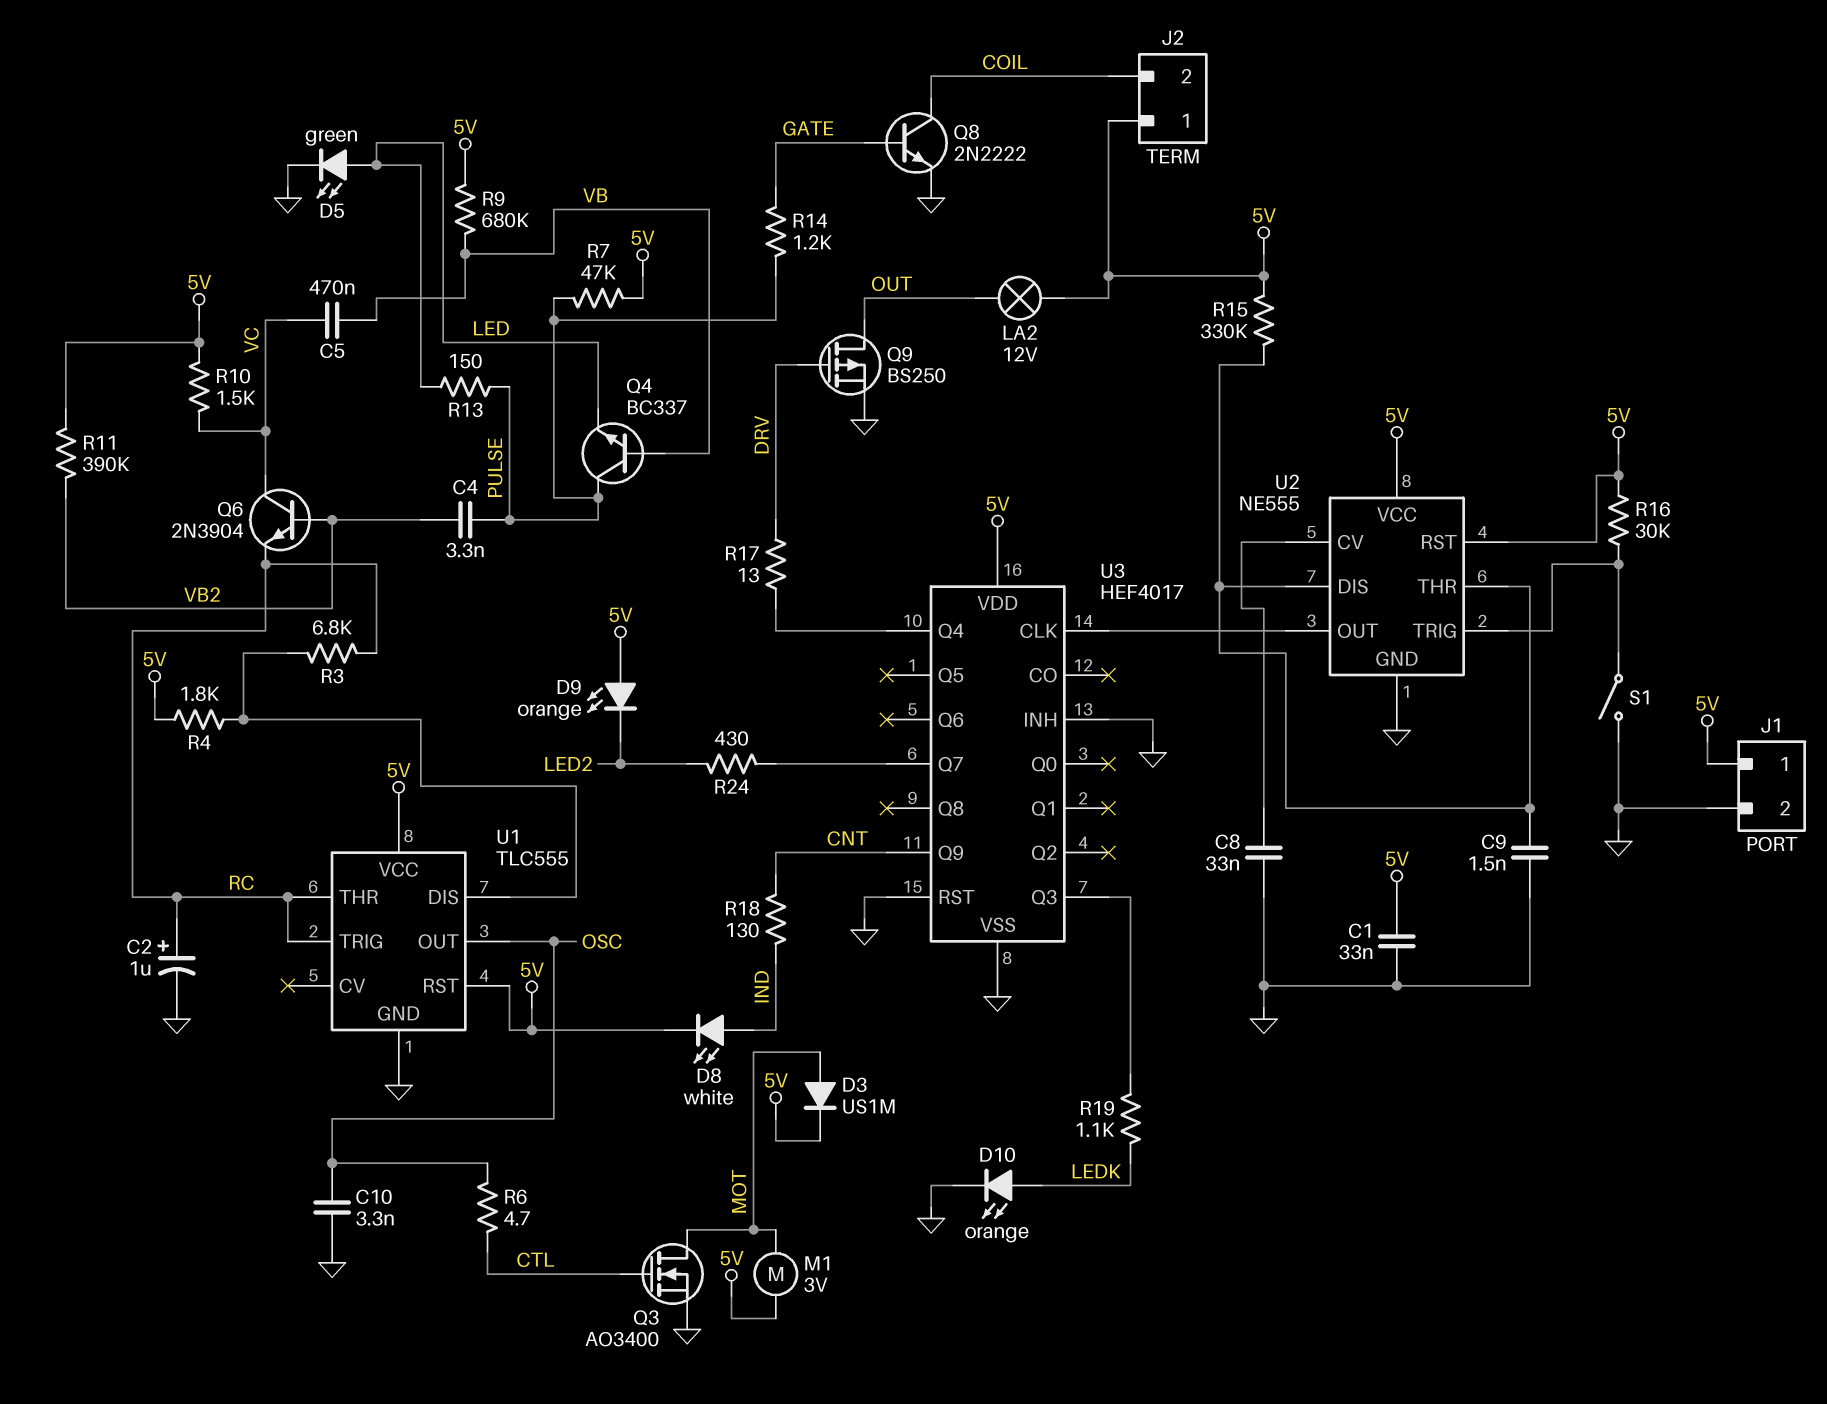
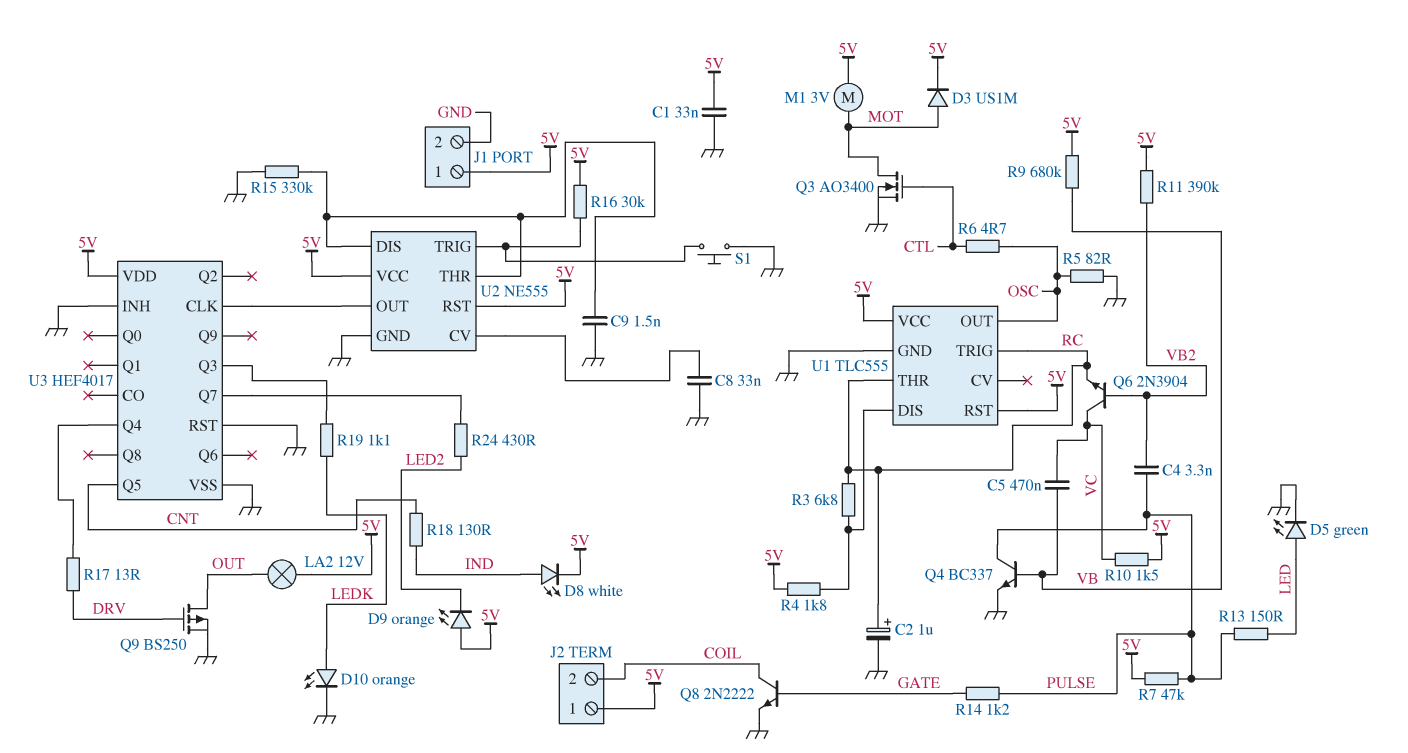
C10: 3.3nF (GND, OSC) -> none
Q4: NPN BC337 (B VB, C PULSE, E LED) -> NPN BC337 (B VB, C PULSE, E GND)
R5: none -> 82 (GND, OSC)
R15: 330k (5V, U2/DIS) -> 330k (GND, U2/DIS)
S1: switch (GND, U2/TRIG) -> button (GND, U2/TRIG)
U3 pin Q5: none -> CNT
U3 pin Q9: CNT -> none

